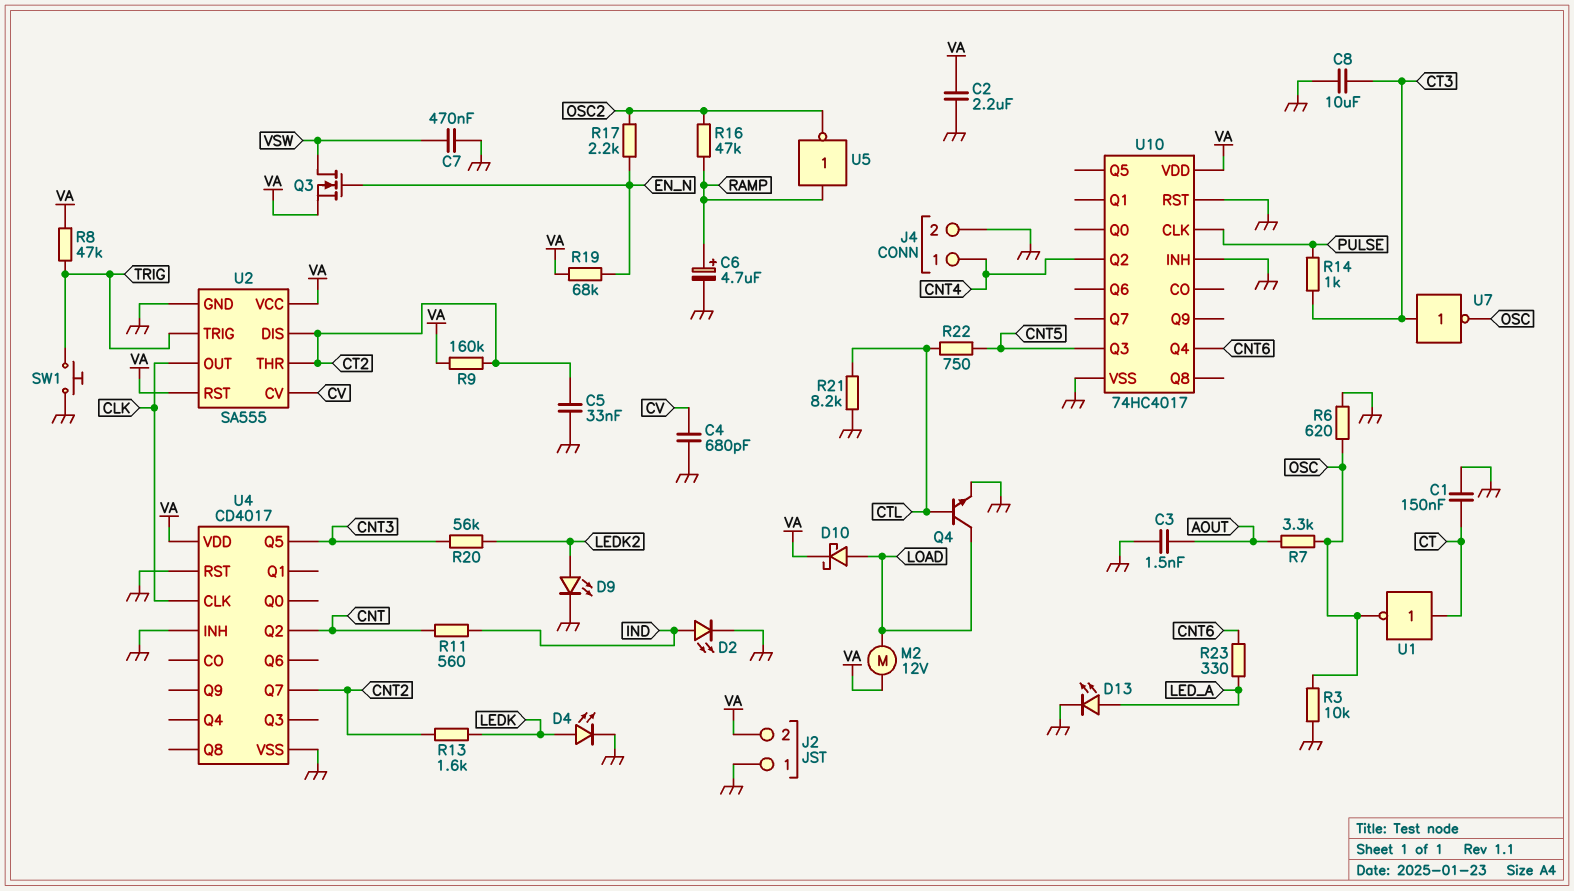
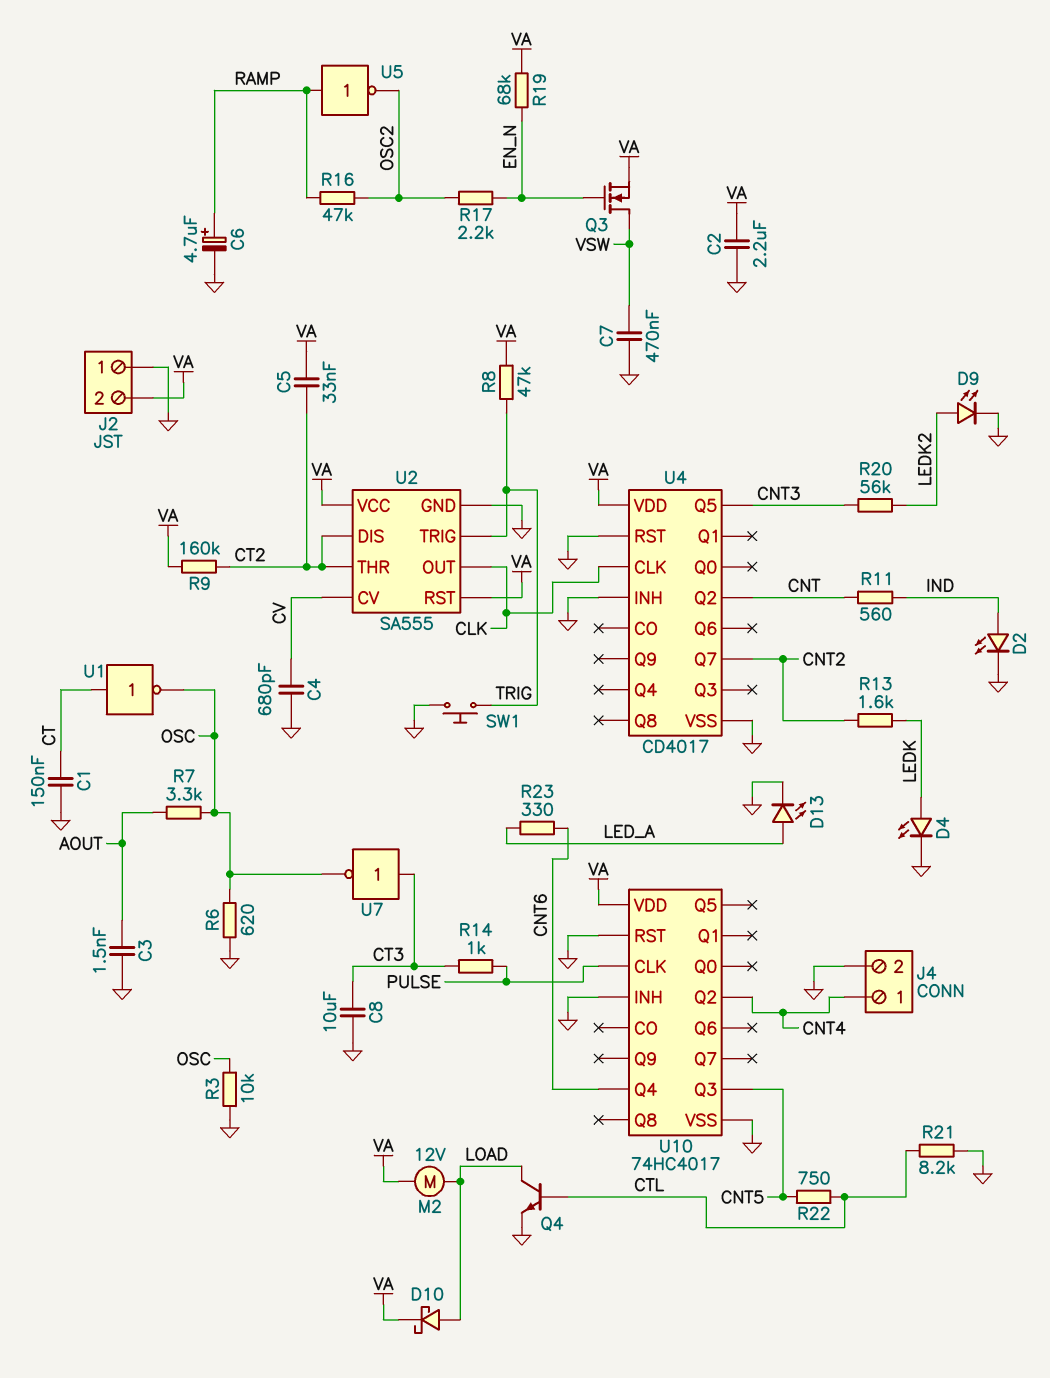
C5: 33nF (CT2, GND) -> 33nF (CT2, VA)

